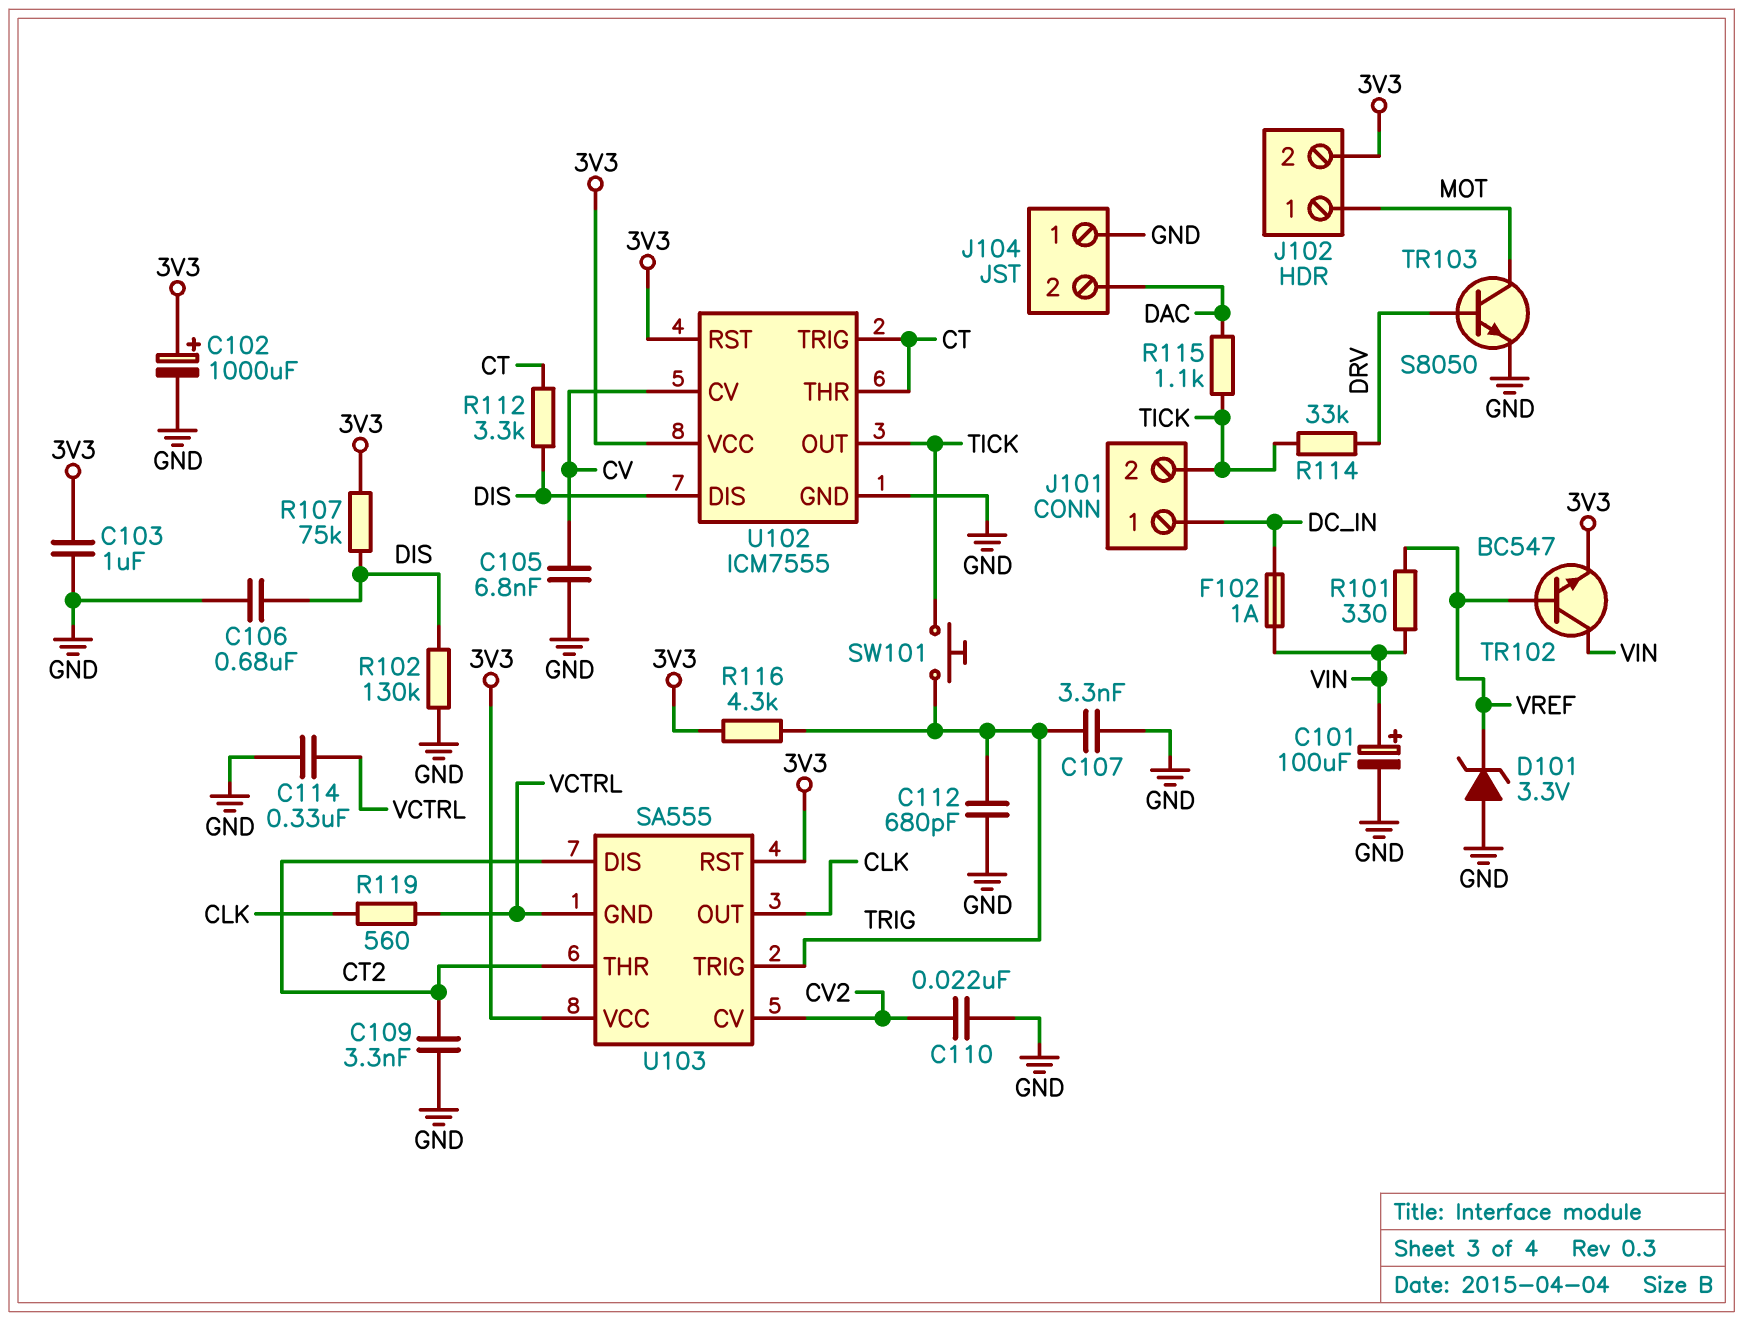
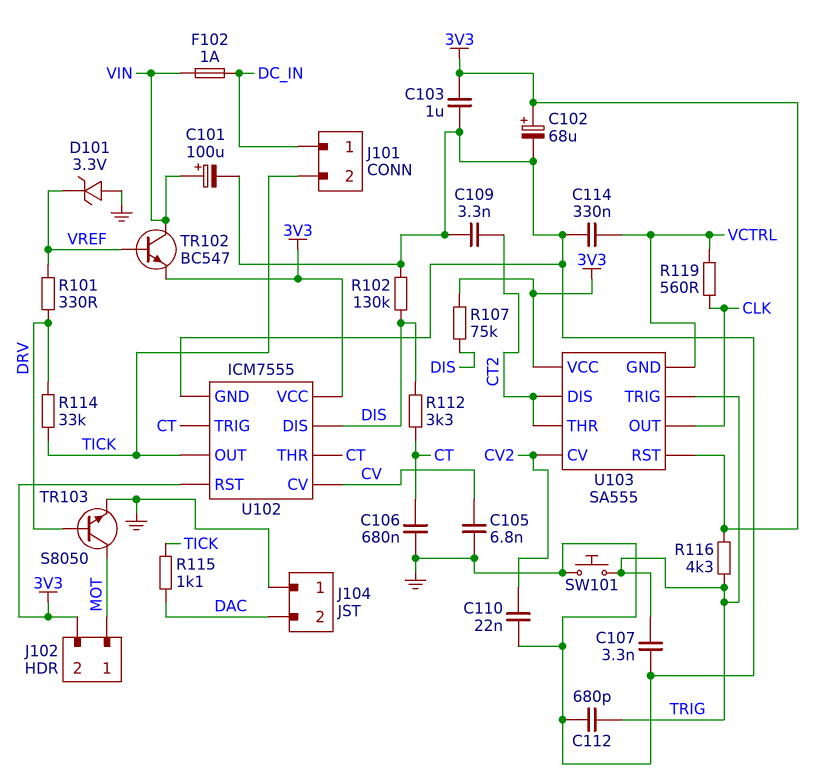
C102: 1000uF (plus 3V3, minus GND) -> 68uF (plus 3V3, minus GND)
C106: 680nF (DIS, GND) -> 680nF (CT, GND)
R101: 330 (VIN, VREF) -> 330 (DRV, VREF)
SW101: button (TICK, TRIG) -> button (GND, TRIG)

